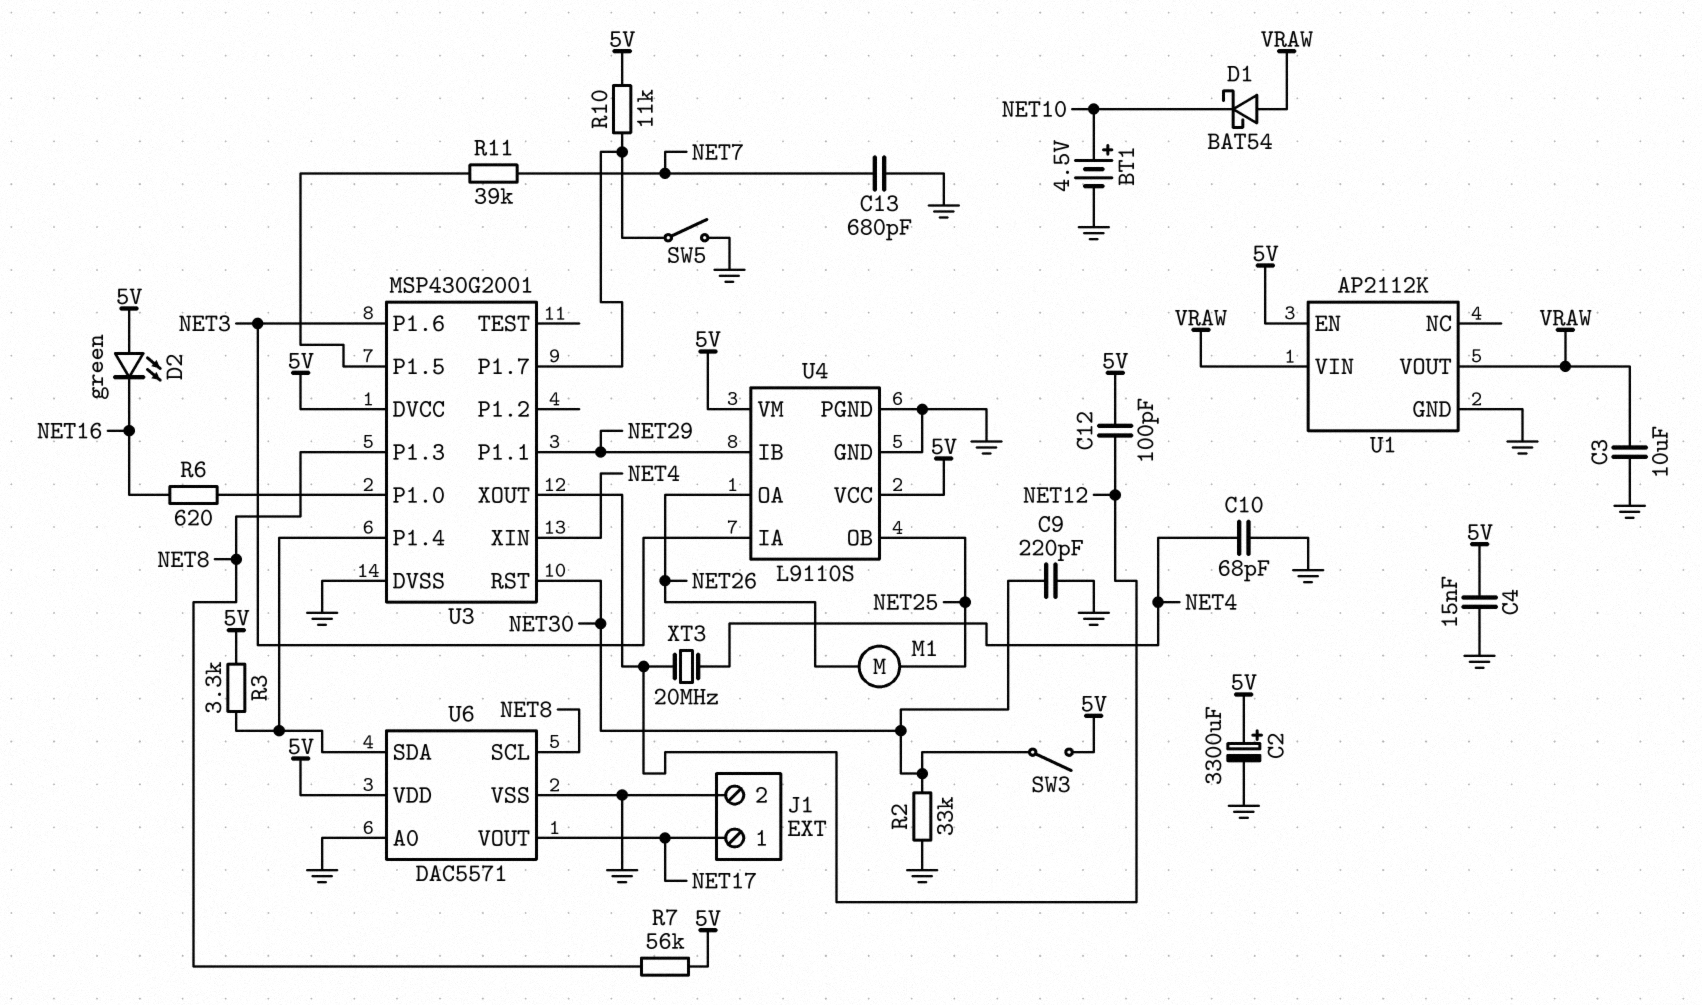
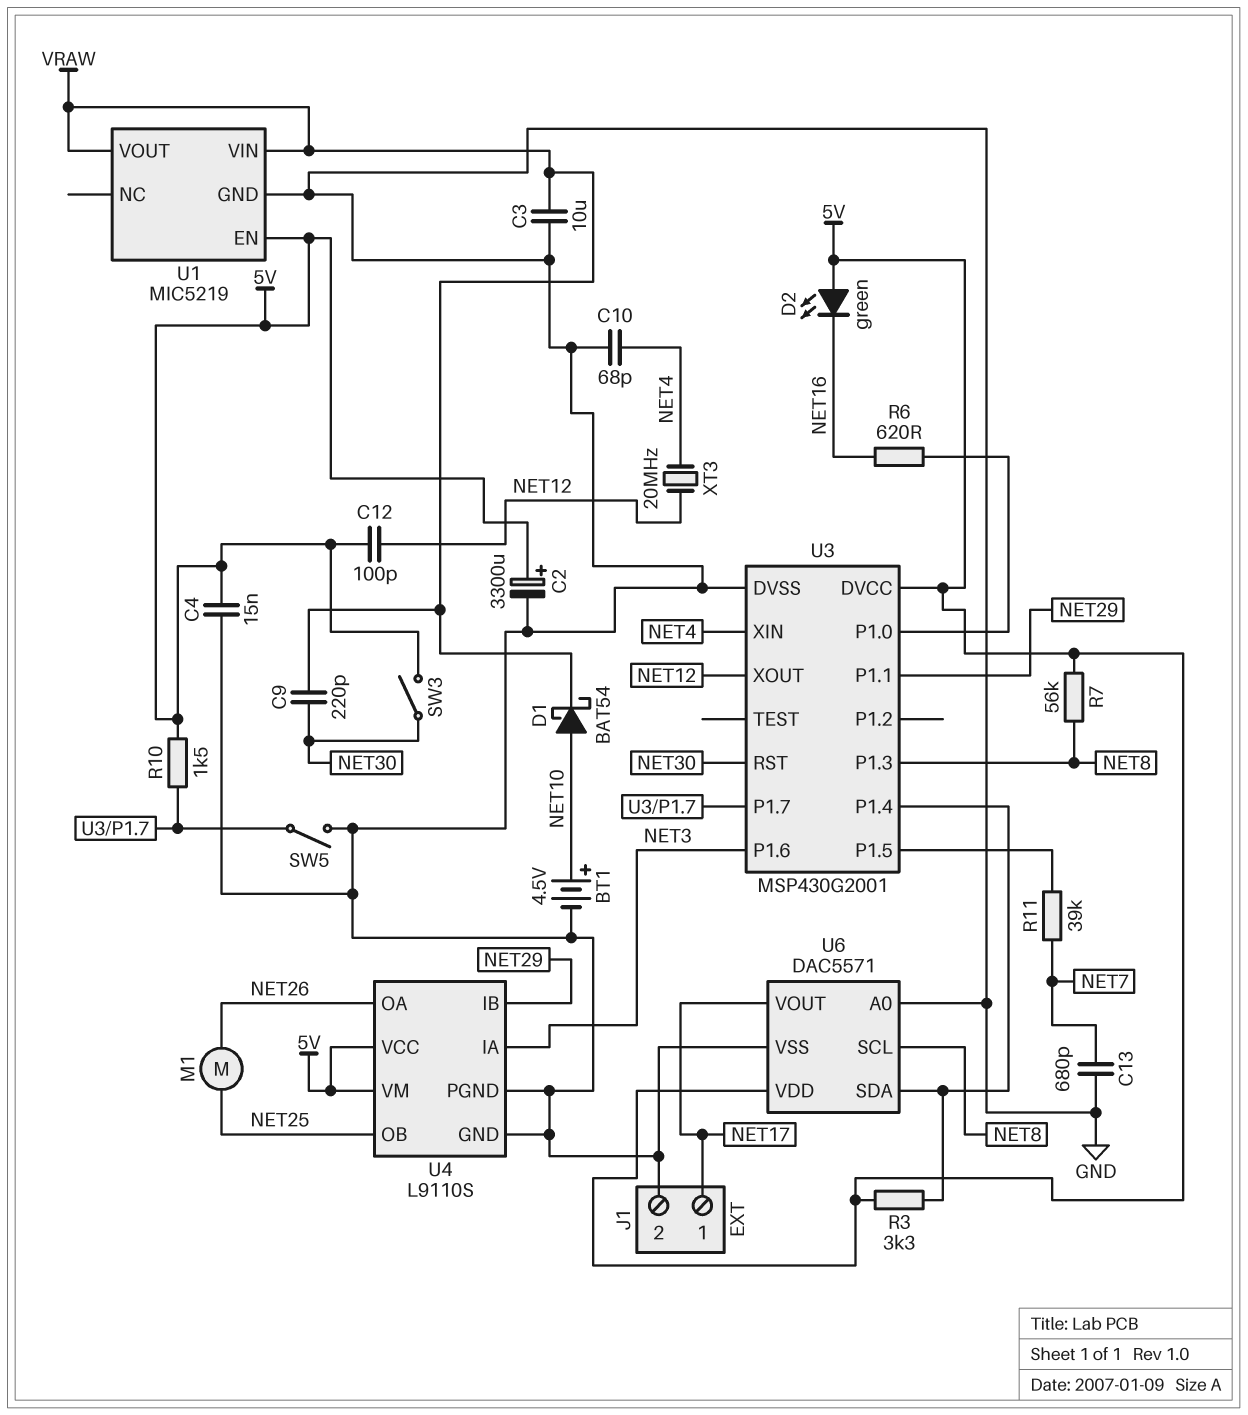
C9: 220pF (GND, NET30) -> 220pF (NET30, VRAW)
D1: schottky BAT54 (A VRAW, K NET10) -> schottky BAT54 (A NET10, K VRAW)
R2: 33k (GND, NET30) -> none
R10: 11k (5V, U3/P1.7) -> 1.5k (5V, U3/P1.7)
U1: AP2112K -> MIC5219

